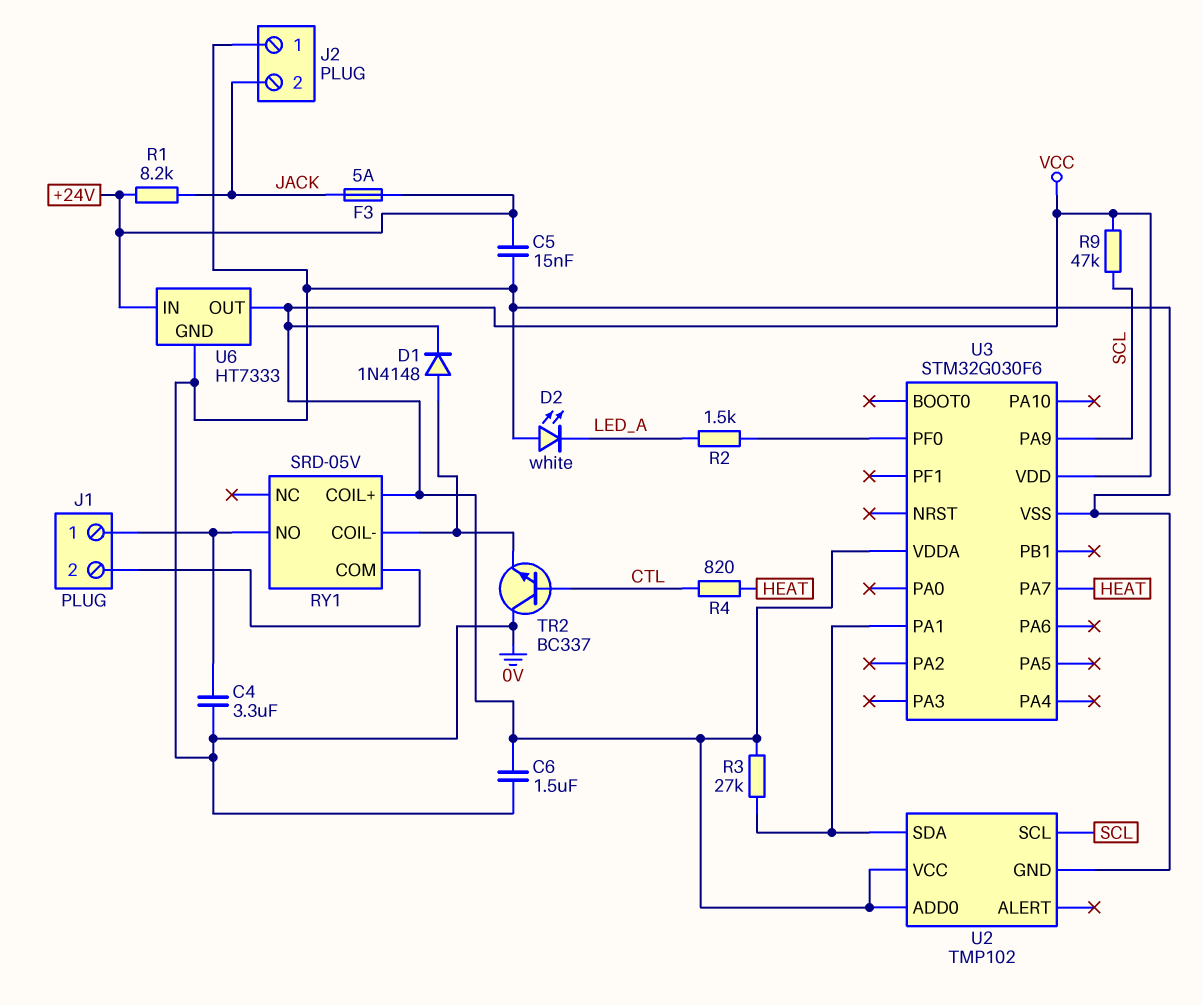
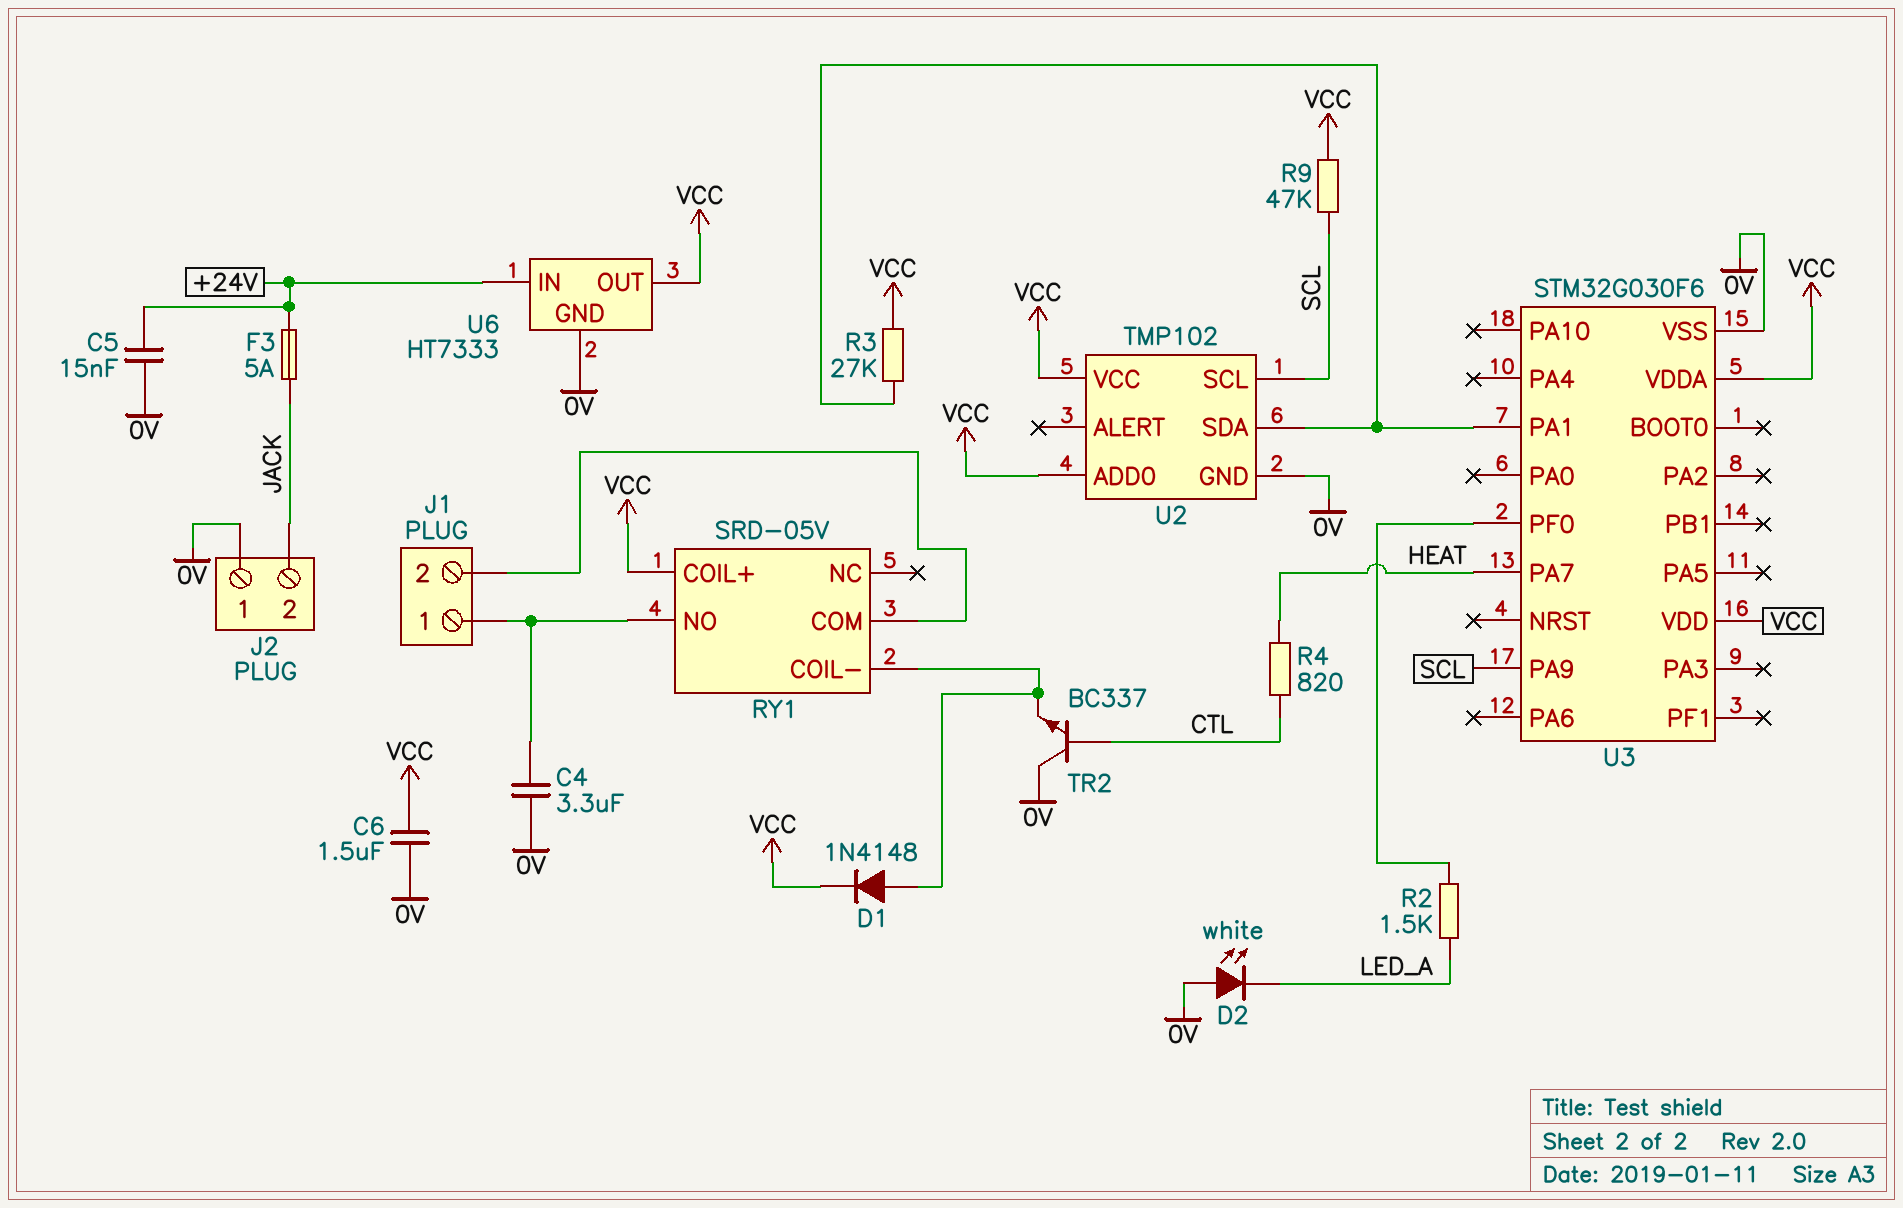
R1: 8.2k (+24V, JACK) -> none

